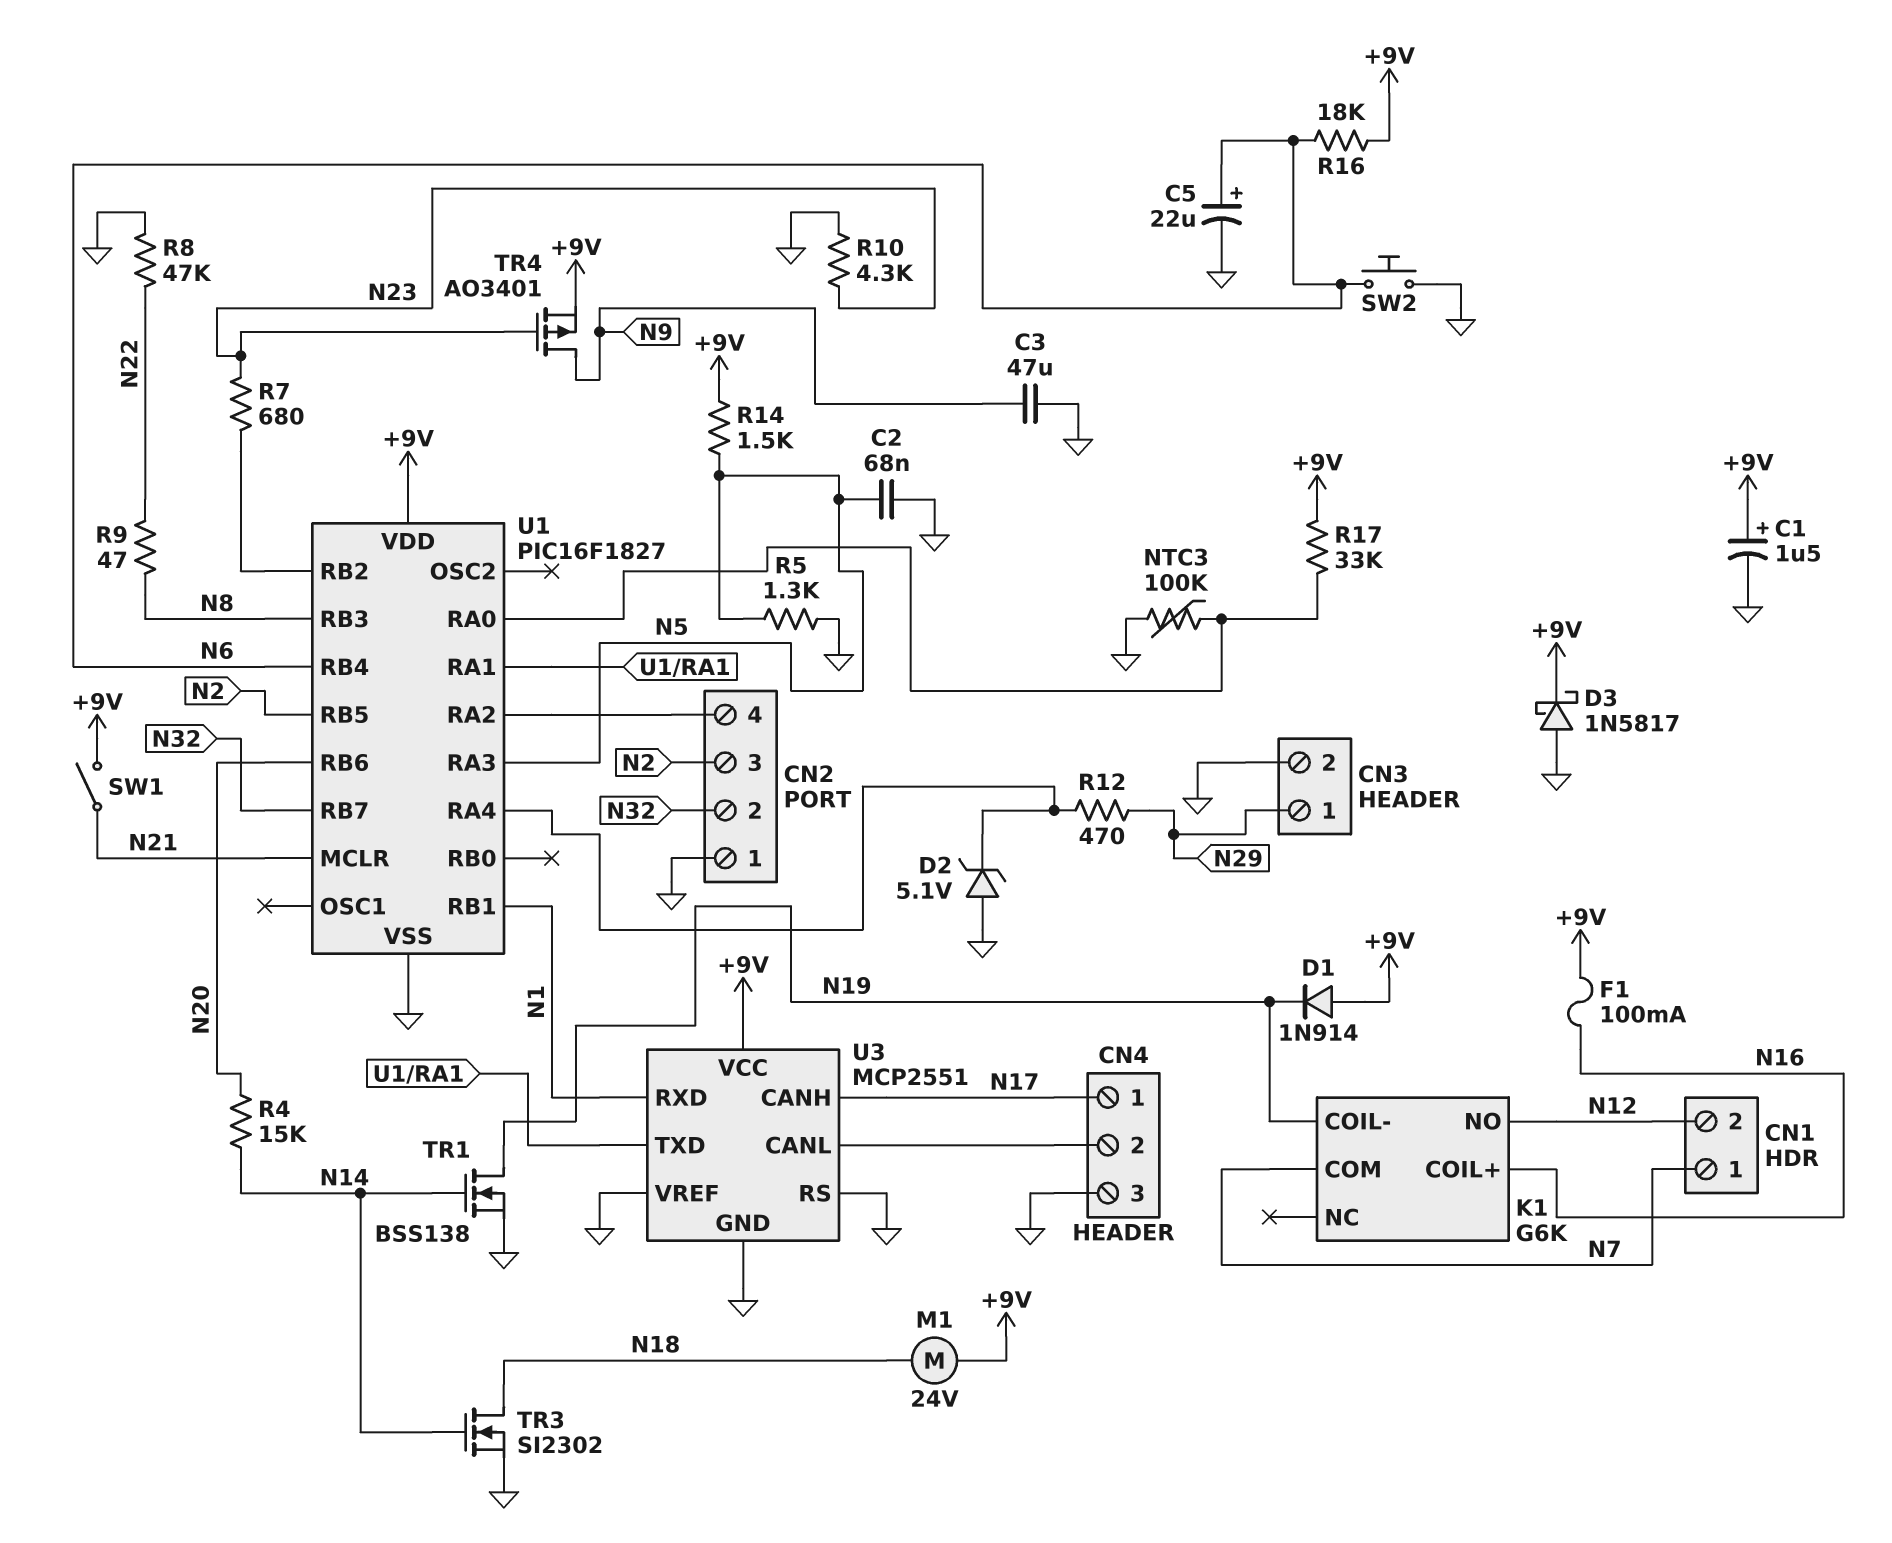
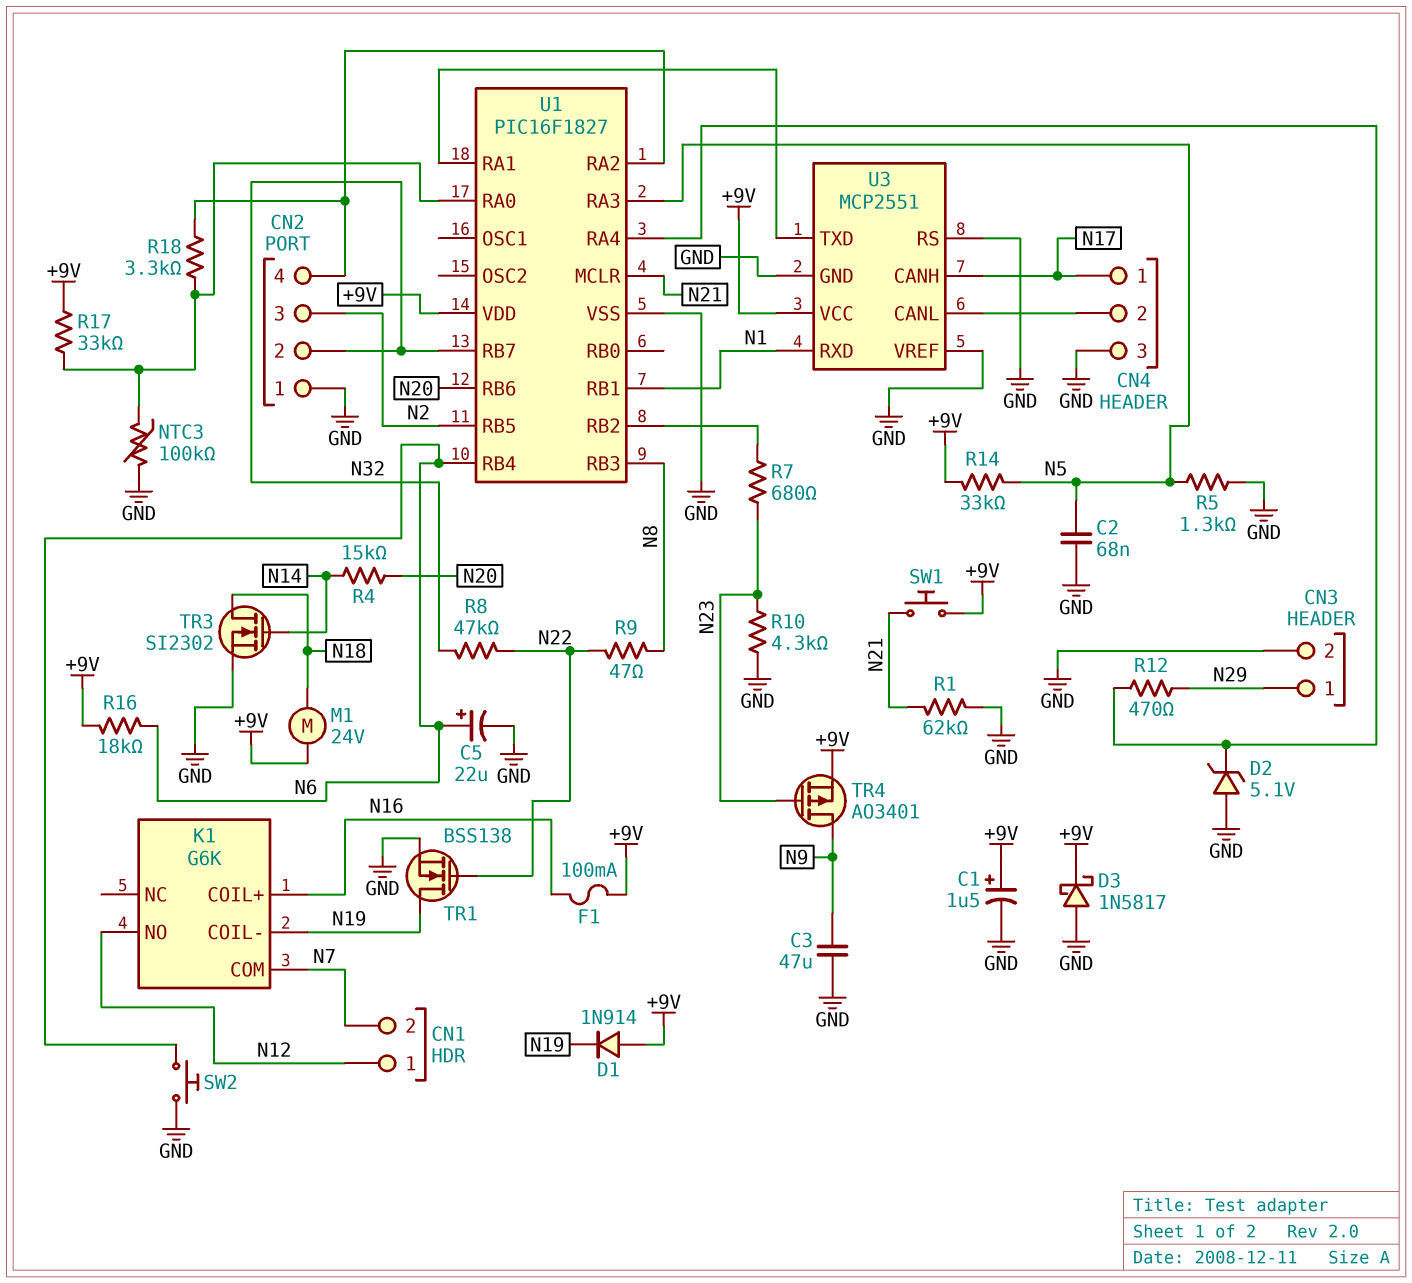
CN1 pin 1: N7 -> N12
CN1 pin 2: N12 -> N7
R1: none -> 62k (GND, N21)
R8: 47k (GND, N22) -> 47k (N22, N32)
R14: 1.5k (+9V, N5) -> 33k (+9V, N5)
R18: none -> 3.3k (CN2/4, U1/RA0)
SW1: switch (+9V, N21) -> button (+9V, N21)
TR1: NMOS BSS138 (G N14, D N19, S GND) -> NMOS BSS138 (G N22, D N19, S GND)

